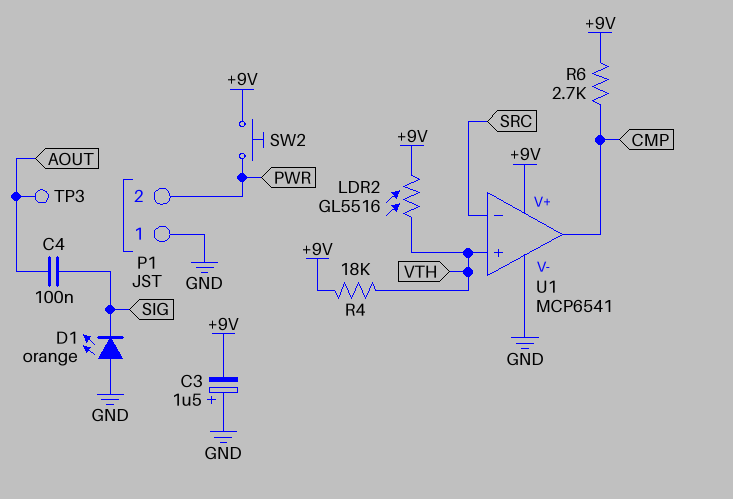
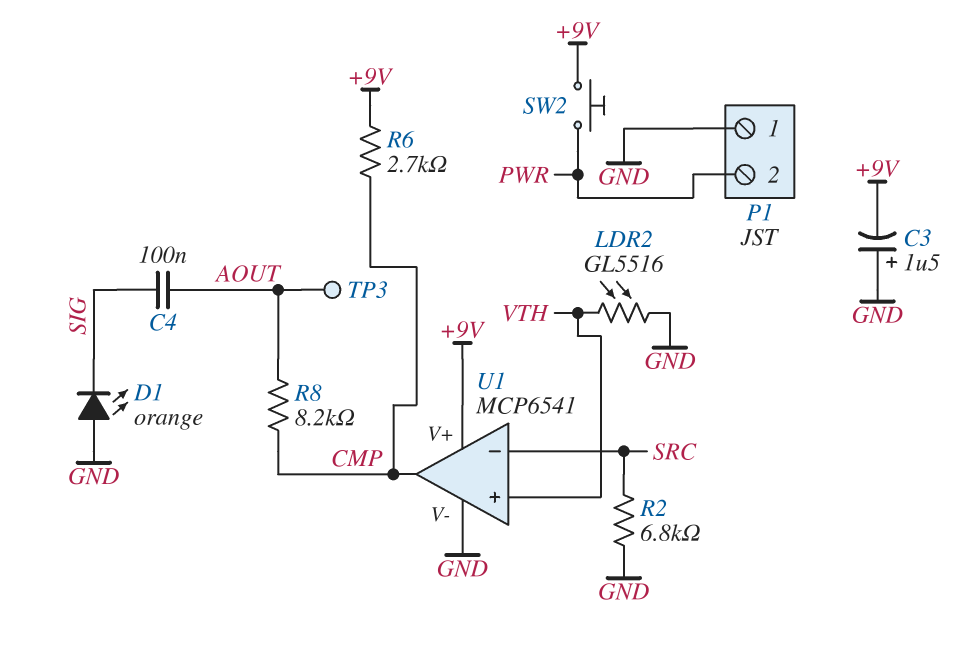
LDR2: GL5516 (+9V, VTH) -> GL5516 (GND, VTH)
R2: none -> 6.8k (GND, SRC)
R4: 18k (+9V, VTH) -> none
R8: none -> 8.2k (AOUT, CMP)

